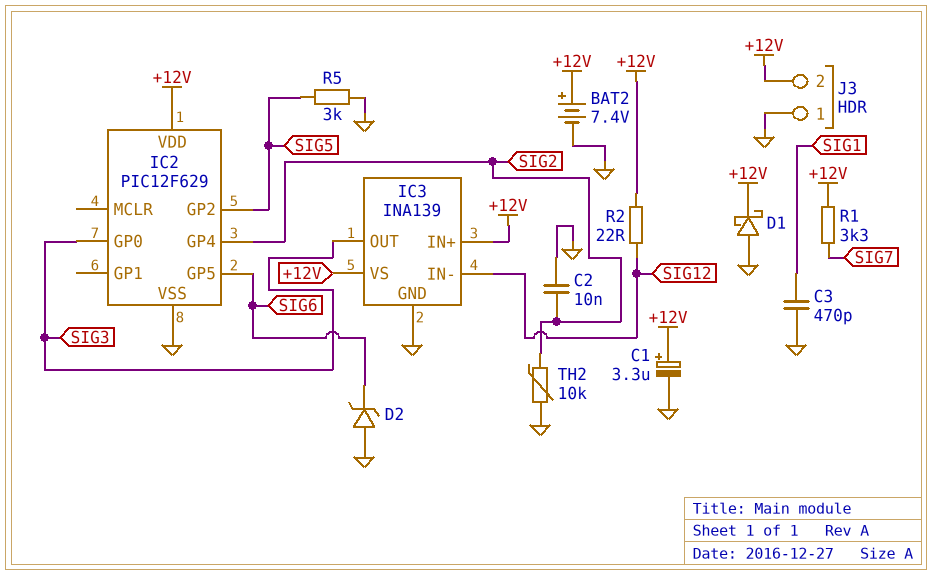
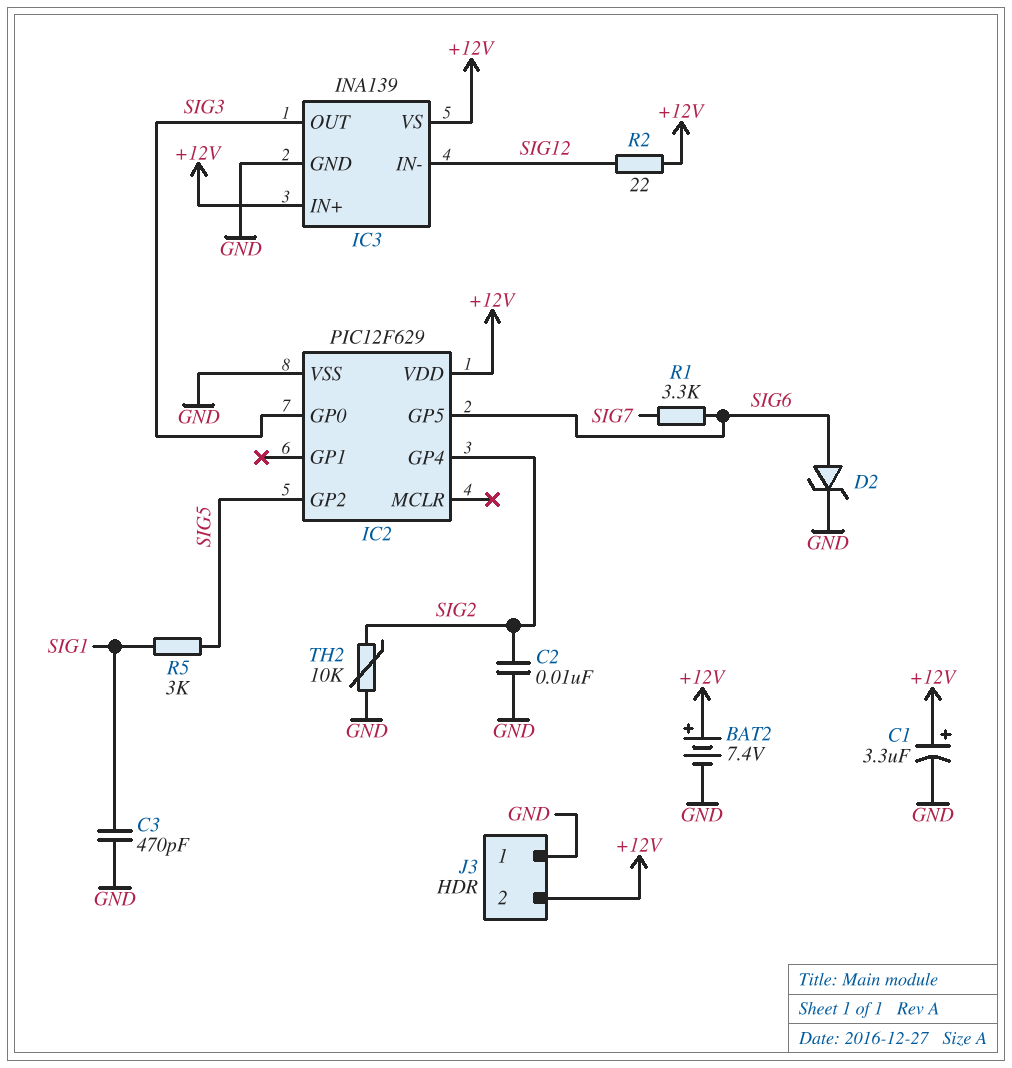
D1: schottky (A GND, K +12V) -> none
D2: zener (A GND, K SIG6) -> zener (A SIG6, K GND)
R1: 3.3k (+12V, SIG7) -> 3.3k (SIG6, SIG7)
R5: 3k (GND, SIG5) -> 3k (SIG1, SIG5)

